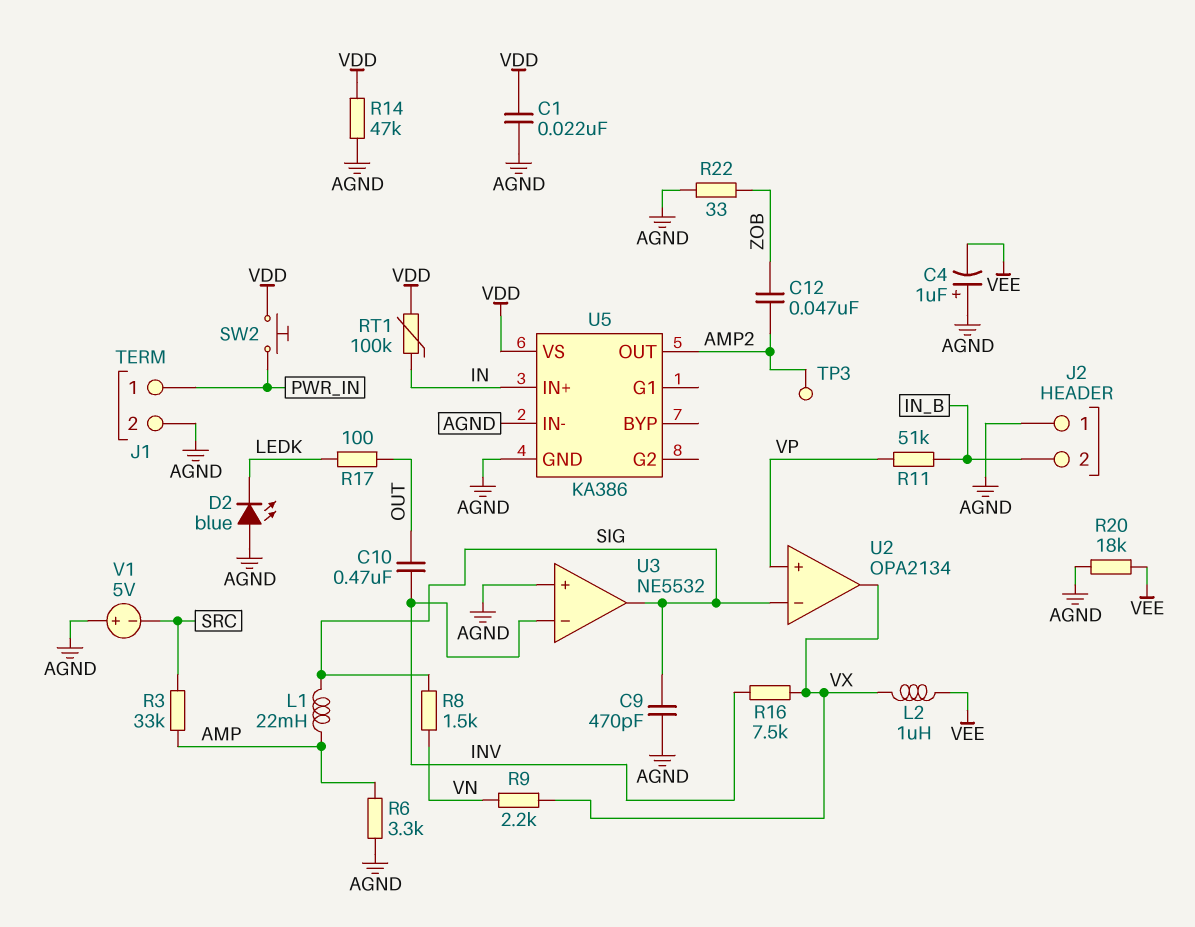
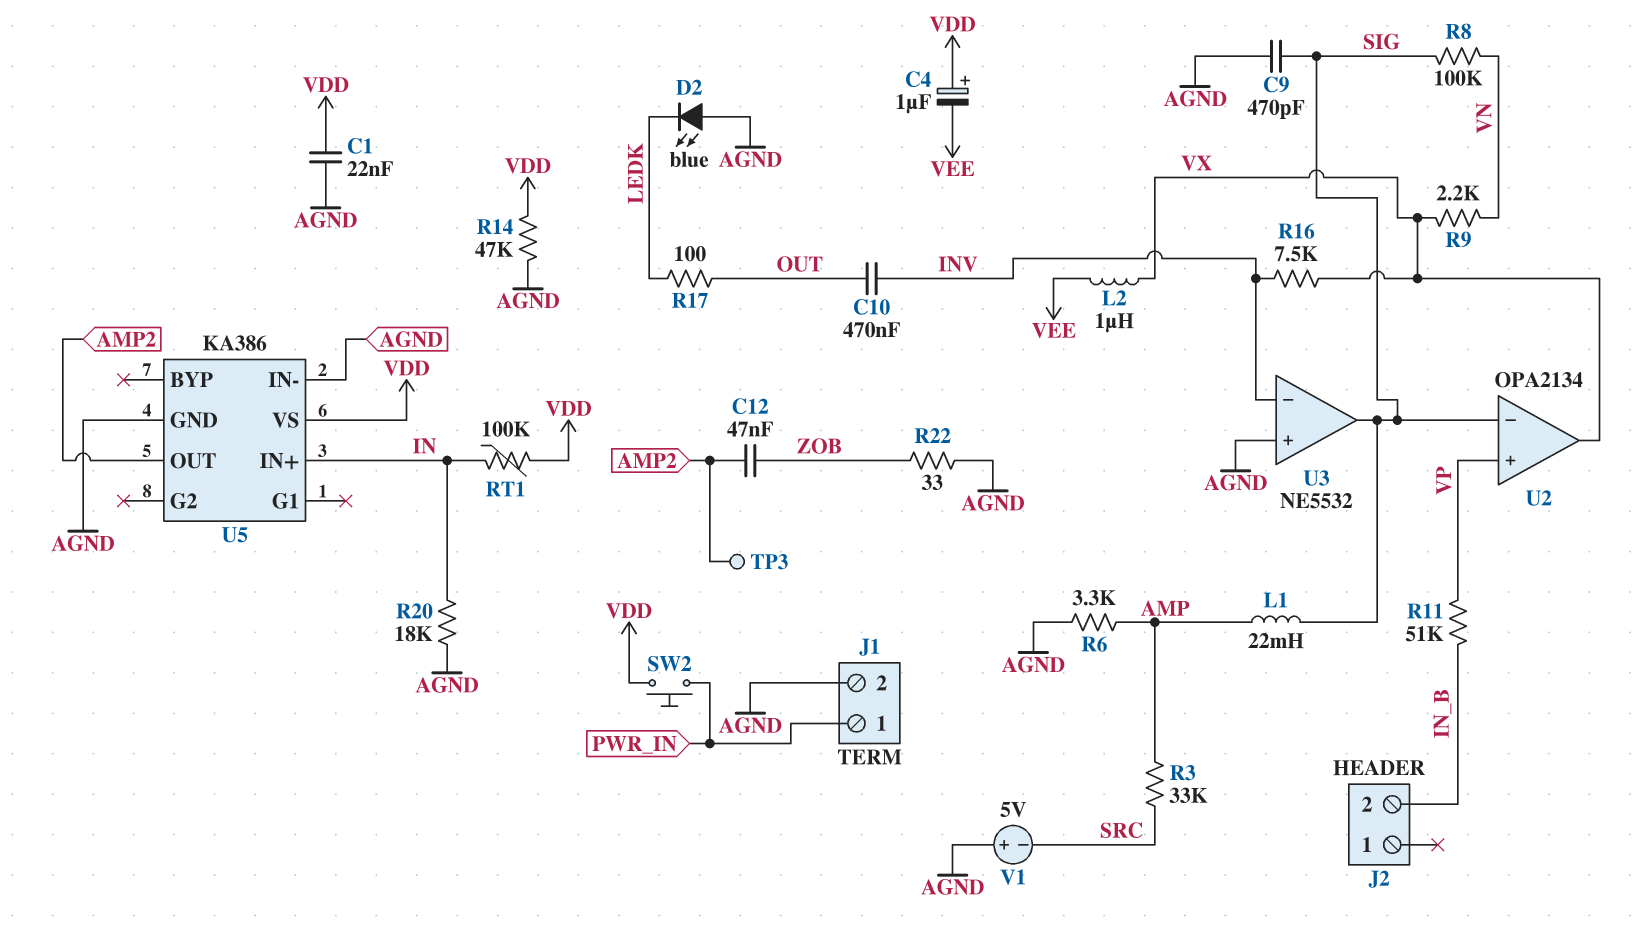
C4: 1uF (plus AGND, minus VEE) -> 1uF (plus VDD, minus VEE)
J2 pin 1: AGND -> none
R8: 1.5k (SIG, VN) -> 100k (SIG, VN)
R20: 18k (AGND, VEE) -> 18k (AGND, IN)

